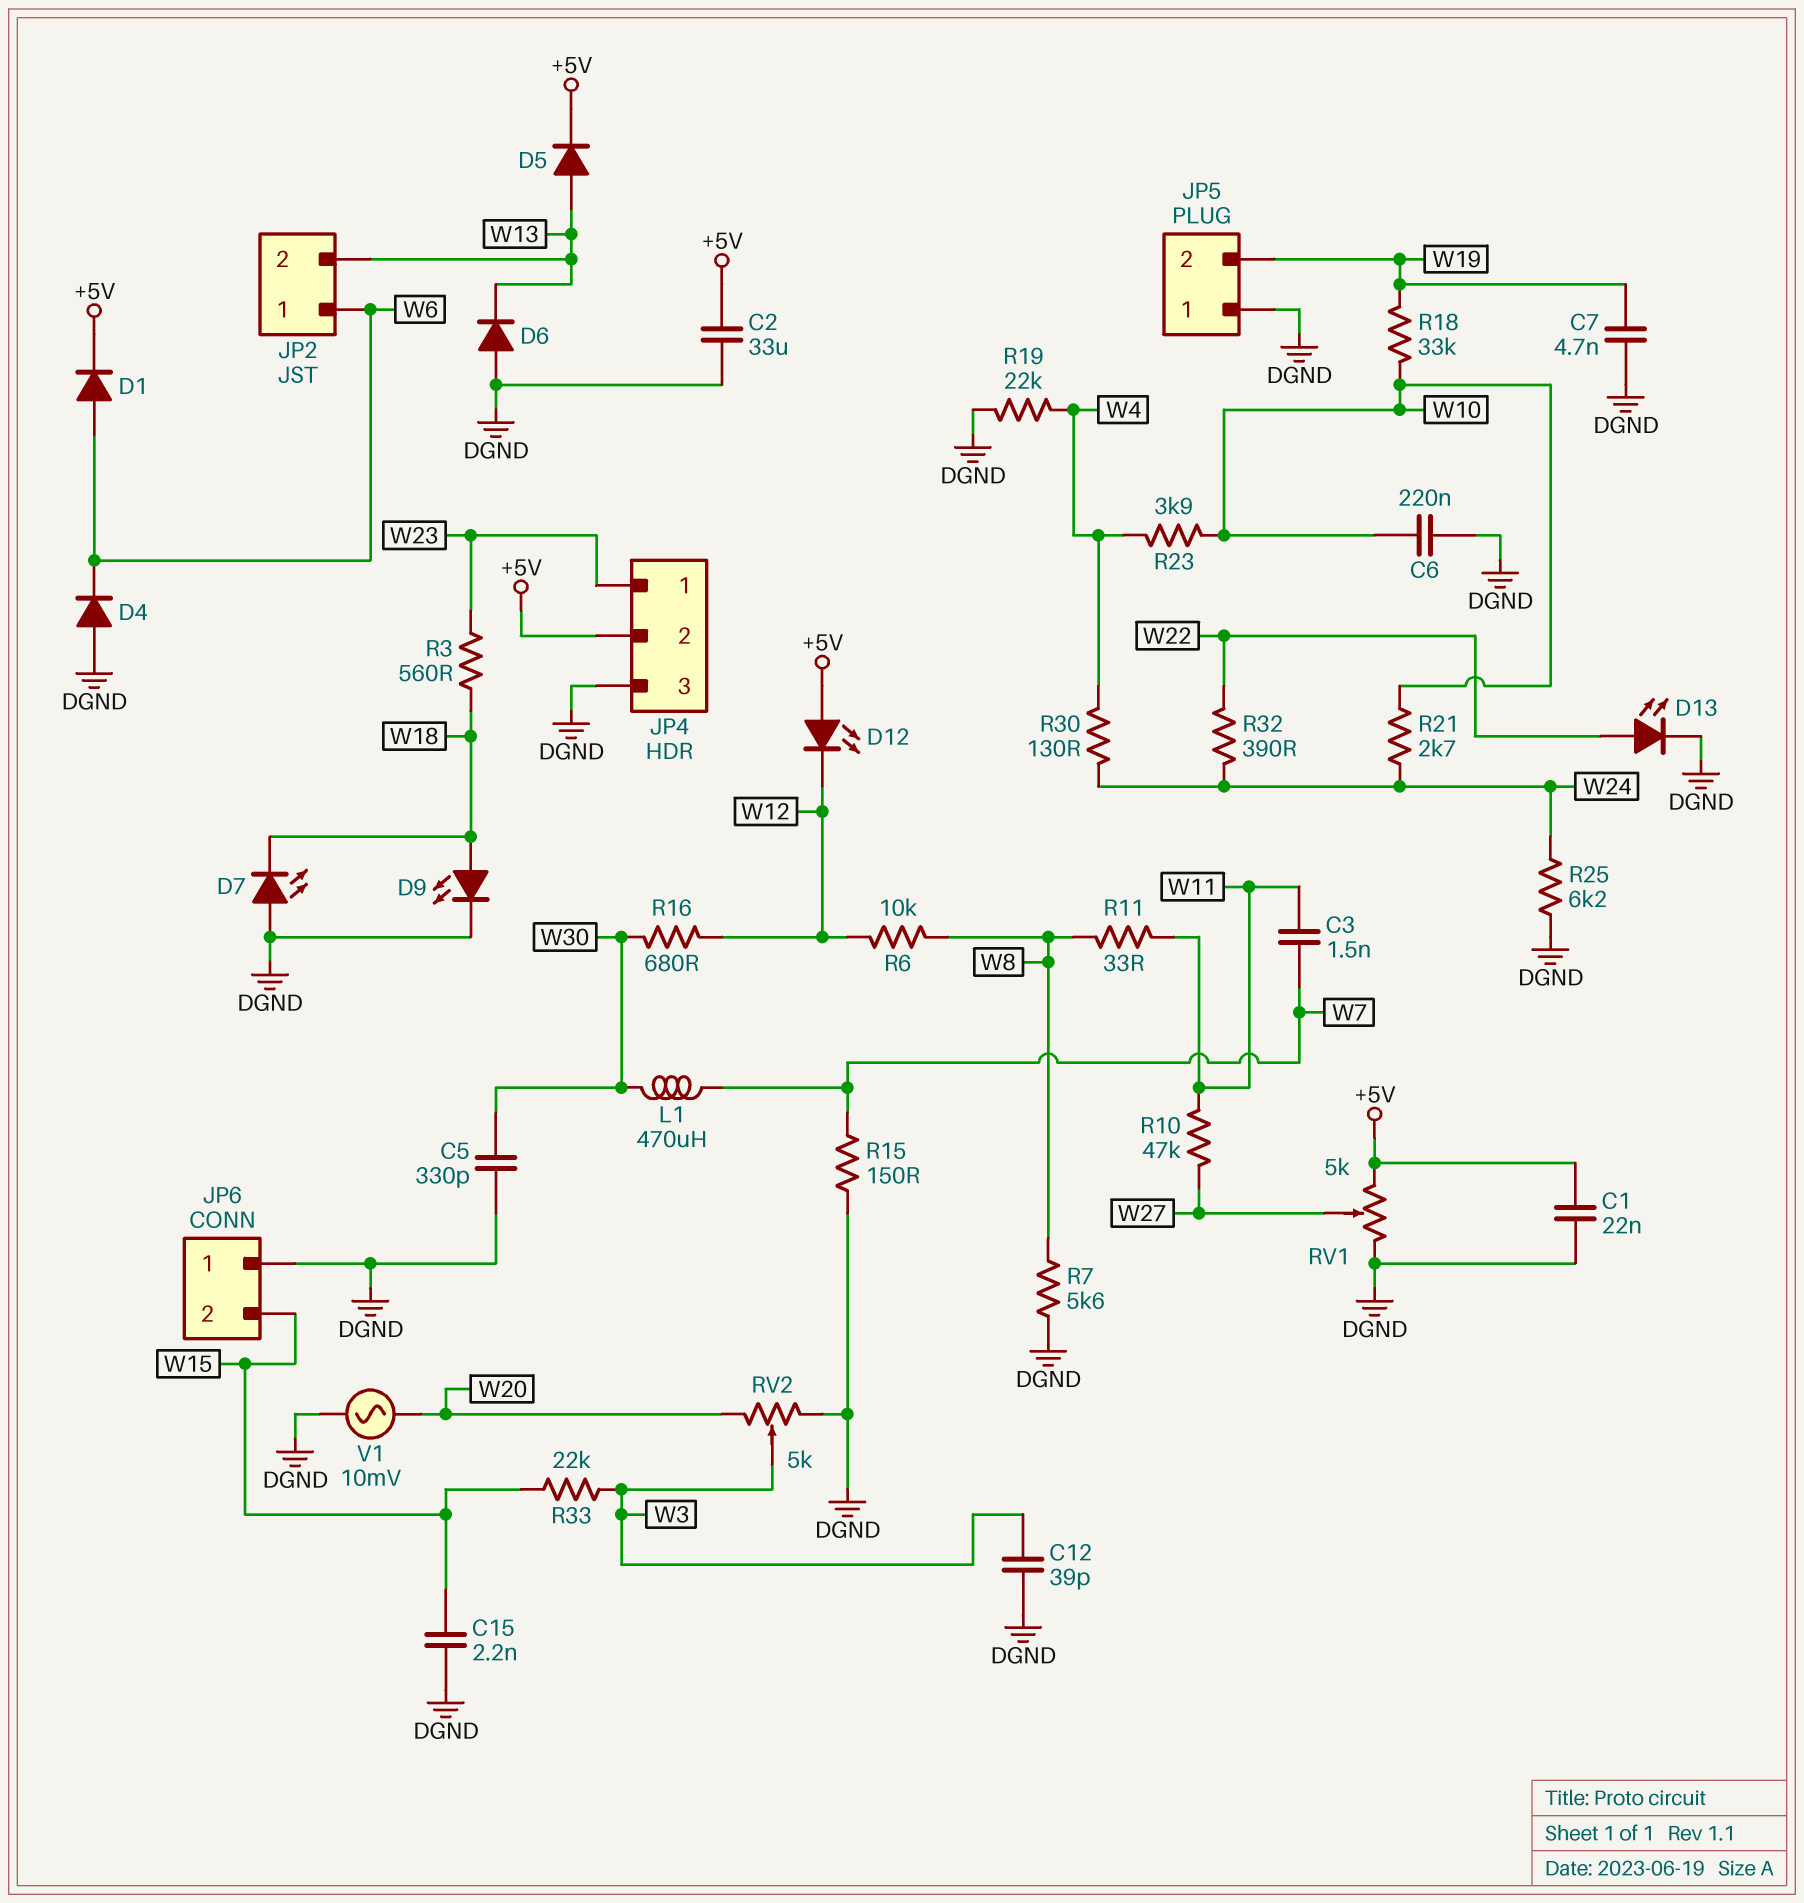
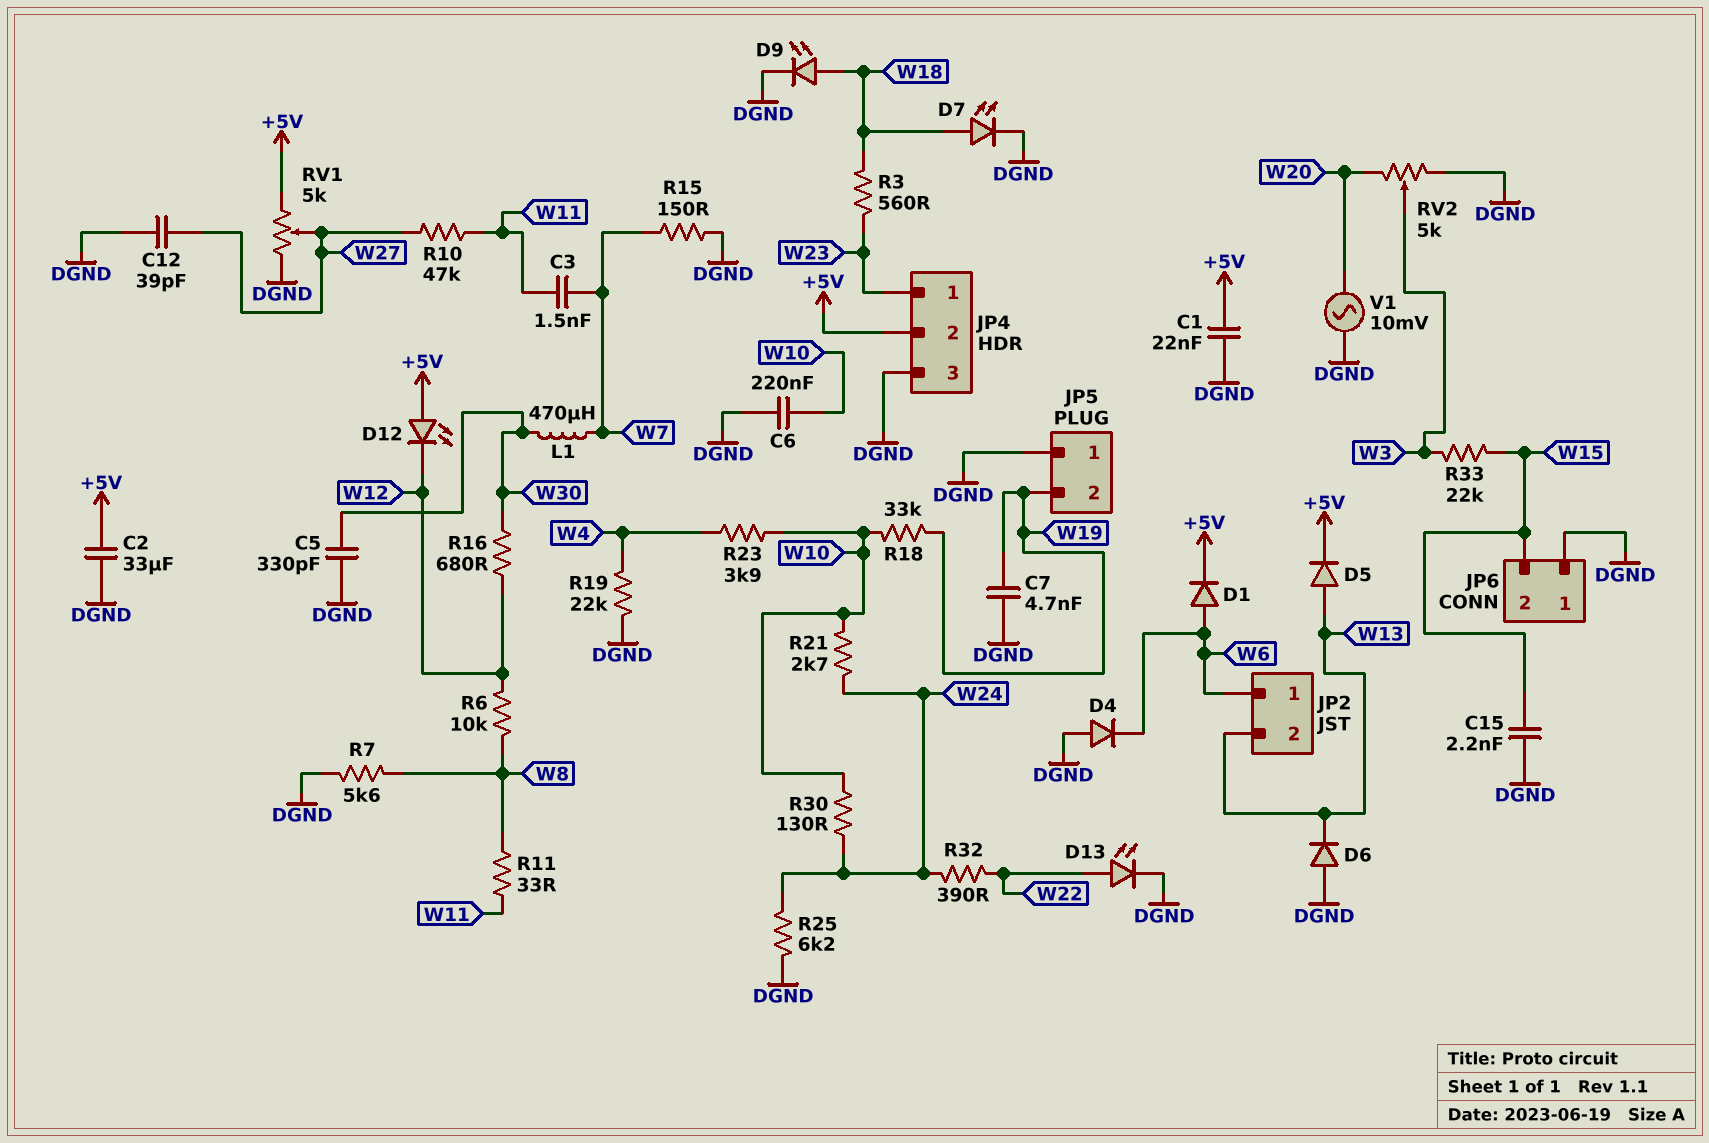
C12: 39pF (DGND, W3) -> 39pF (DGND, W27)
D7: LED (A DGND, K W18) -> LED (A W18, K DGND)
R30: 130 (W4, W24) -> 130 (W10, W24)

